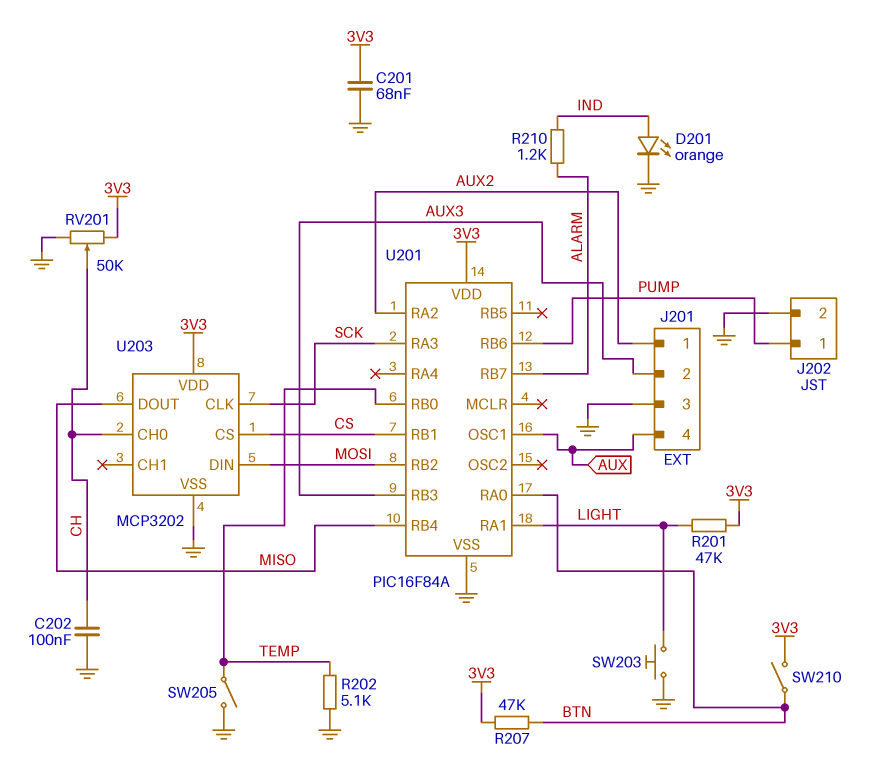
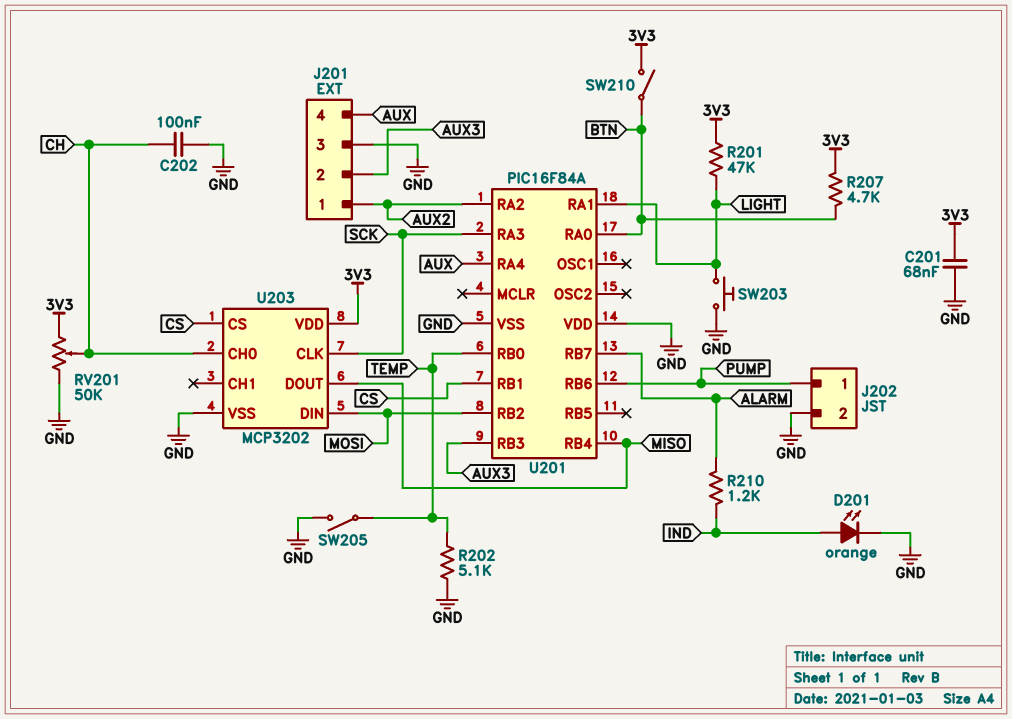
R207: 47k (3V3, BTN) -> 4.7k (3V3, BTN)
U201 pin OSC1: AUX -> none
U201 pin RA4: none -> AUX
U201 pin VDD: 3V3 -> GND

